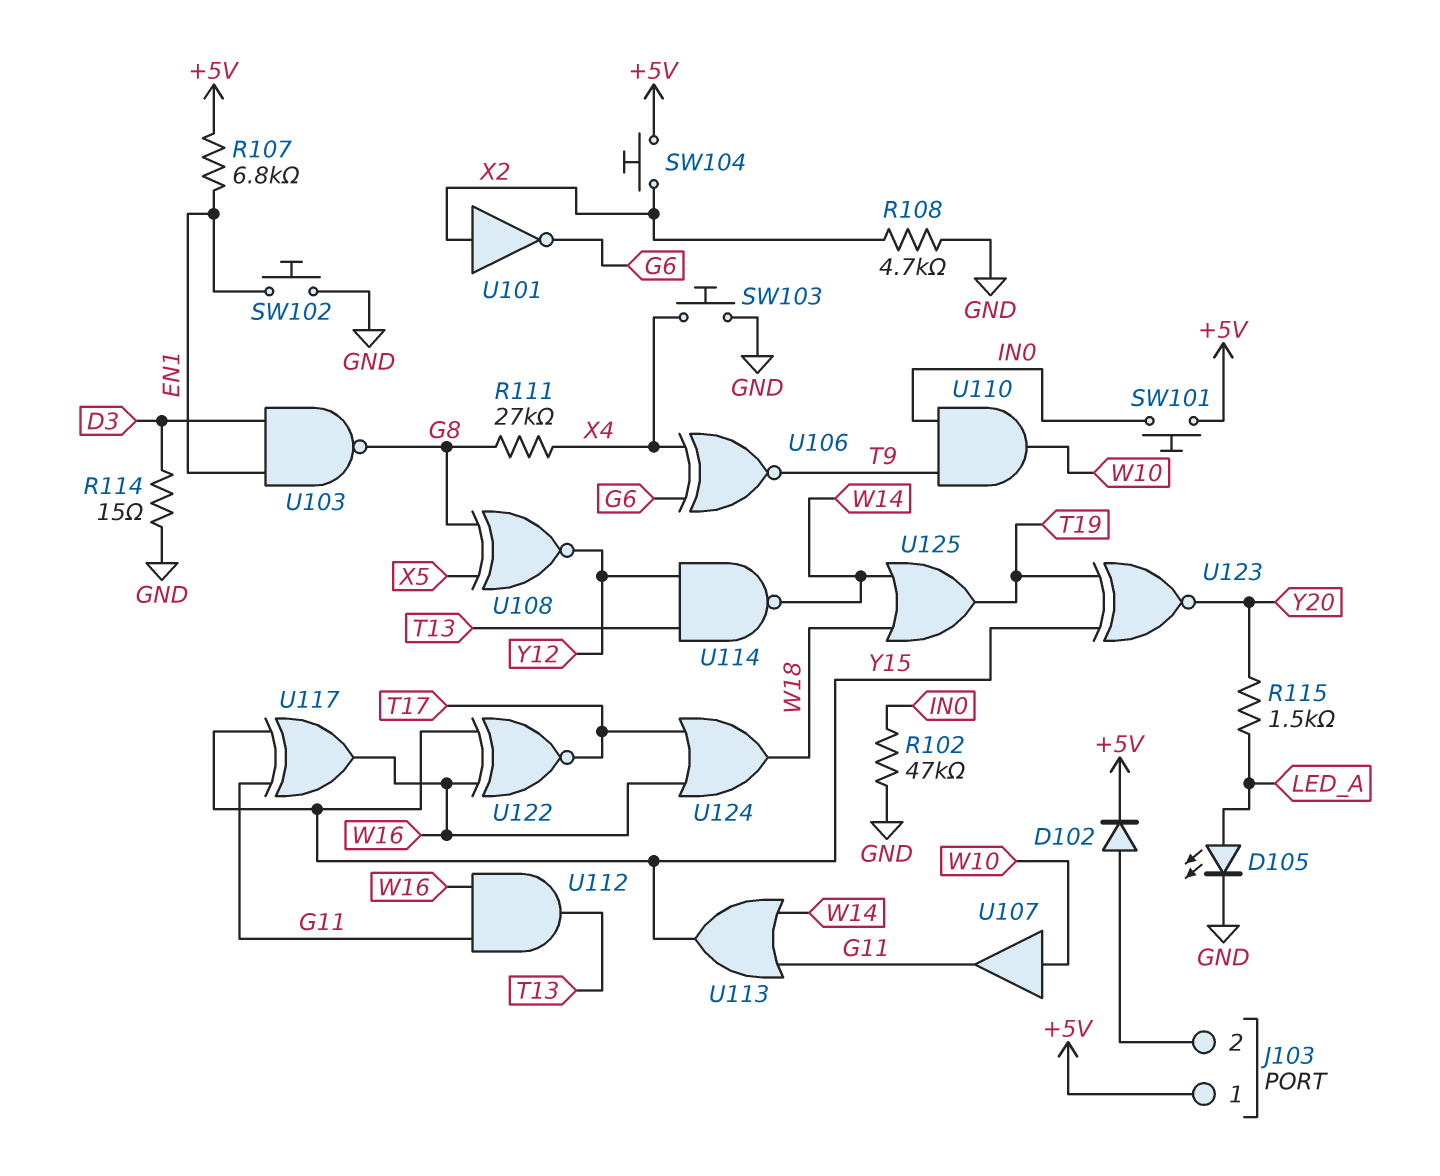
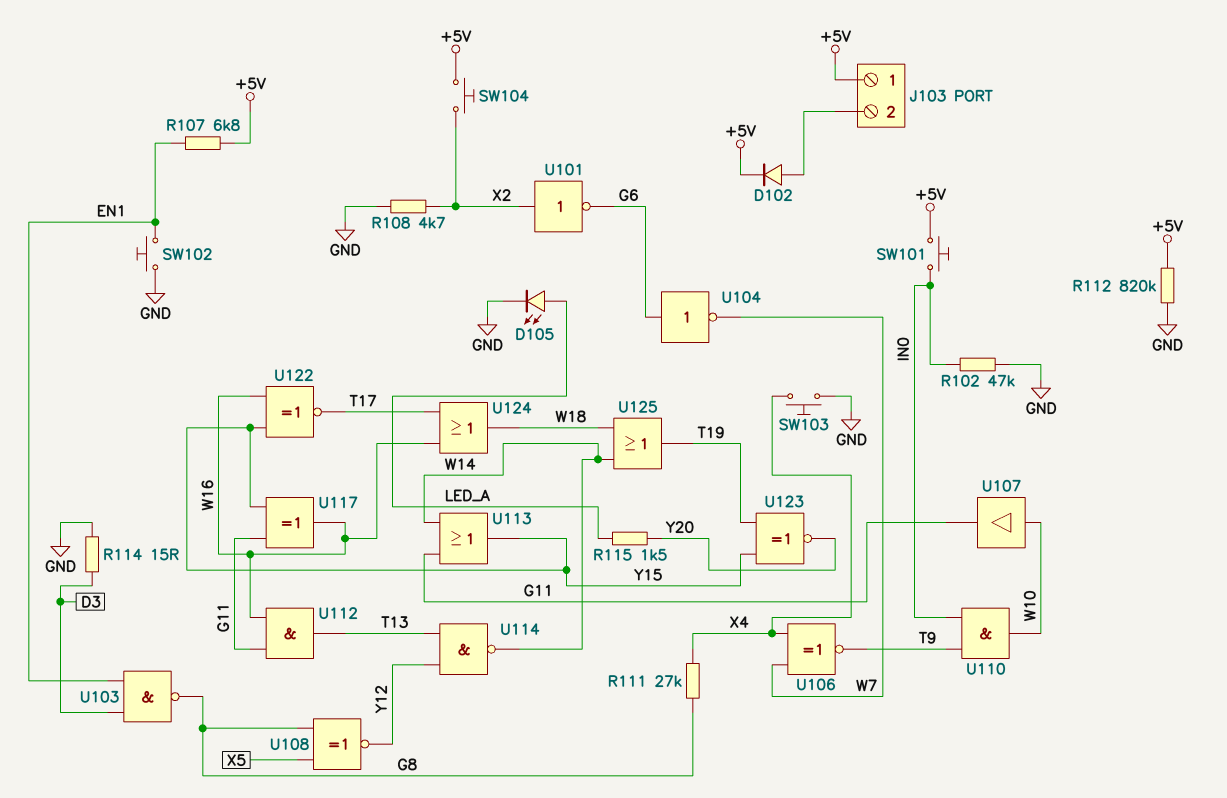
R112: none -> 820k (+5V, GND)
U104: none -> NOT (in G6, out W7)
U106: XNOR (in G6, in X4, out T9) -> XNOR (in W7, in X4, out T9)

